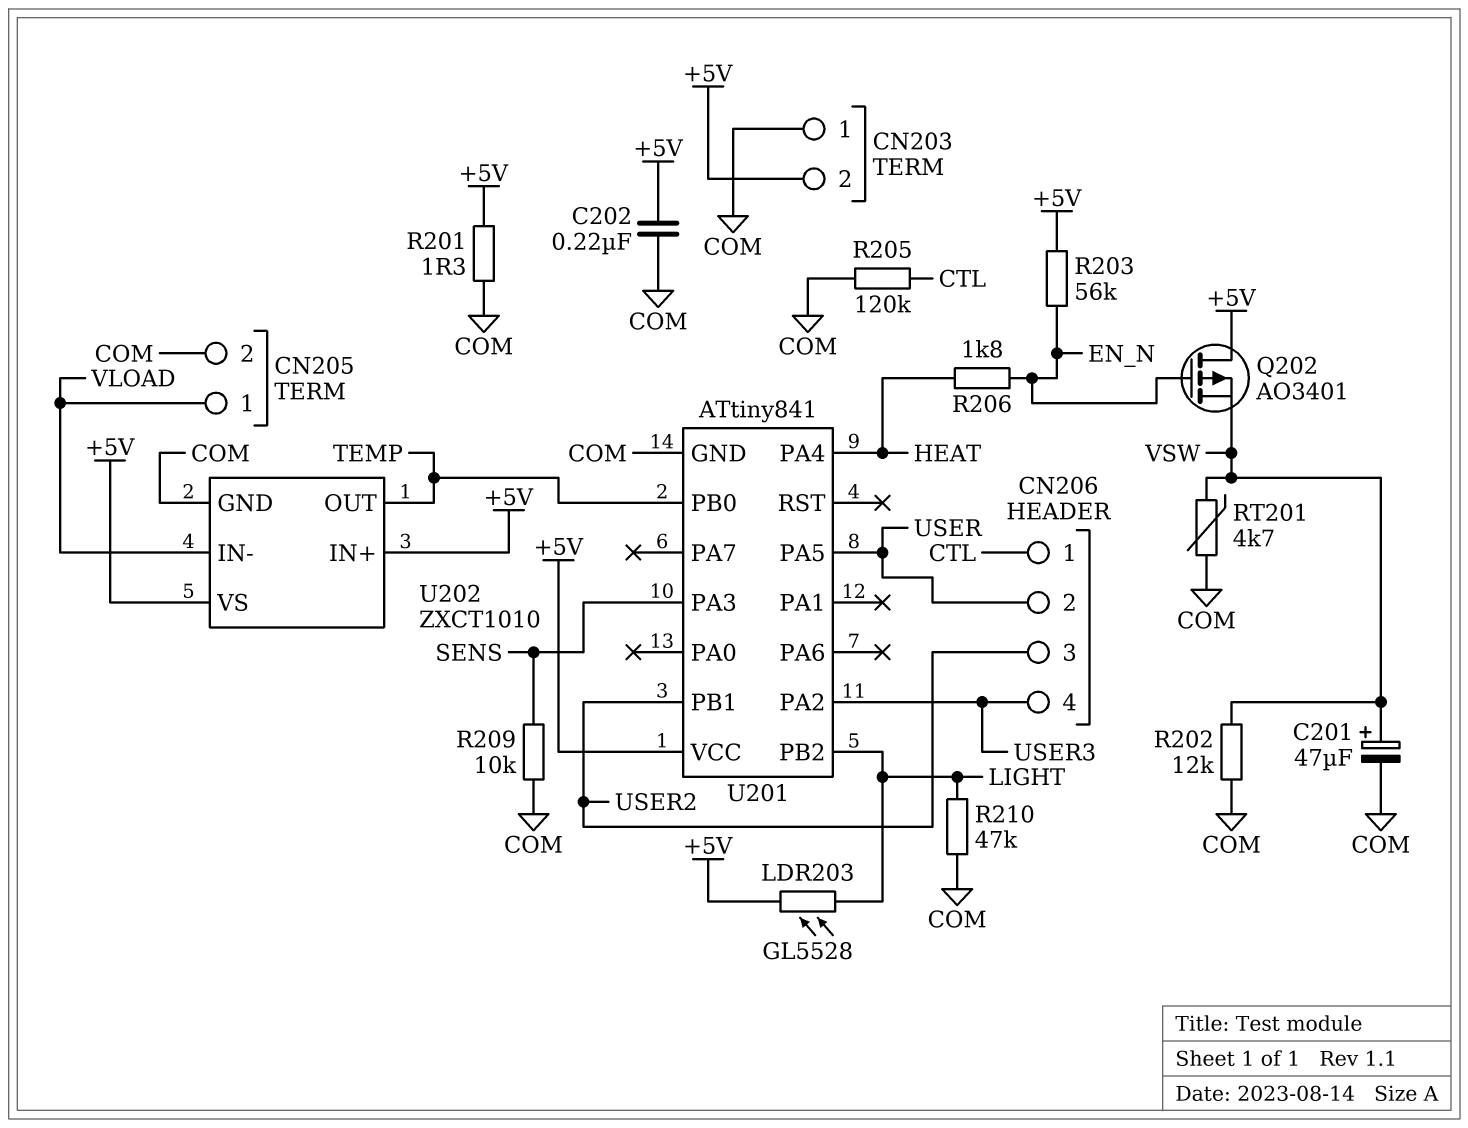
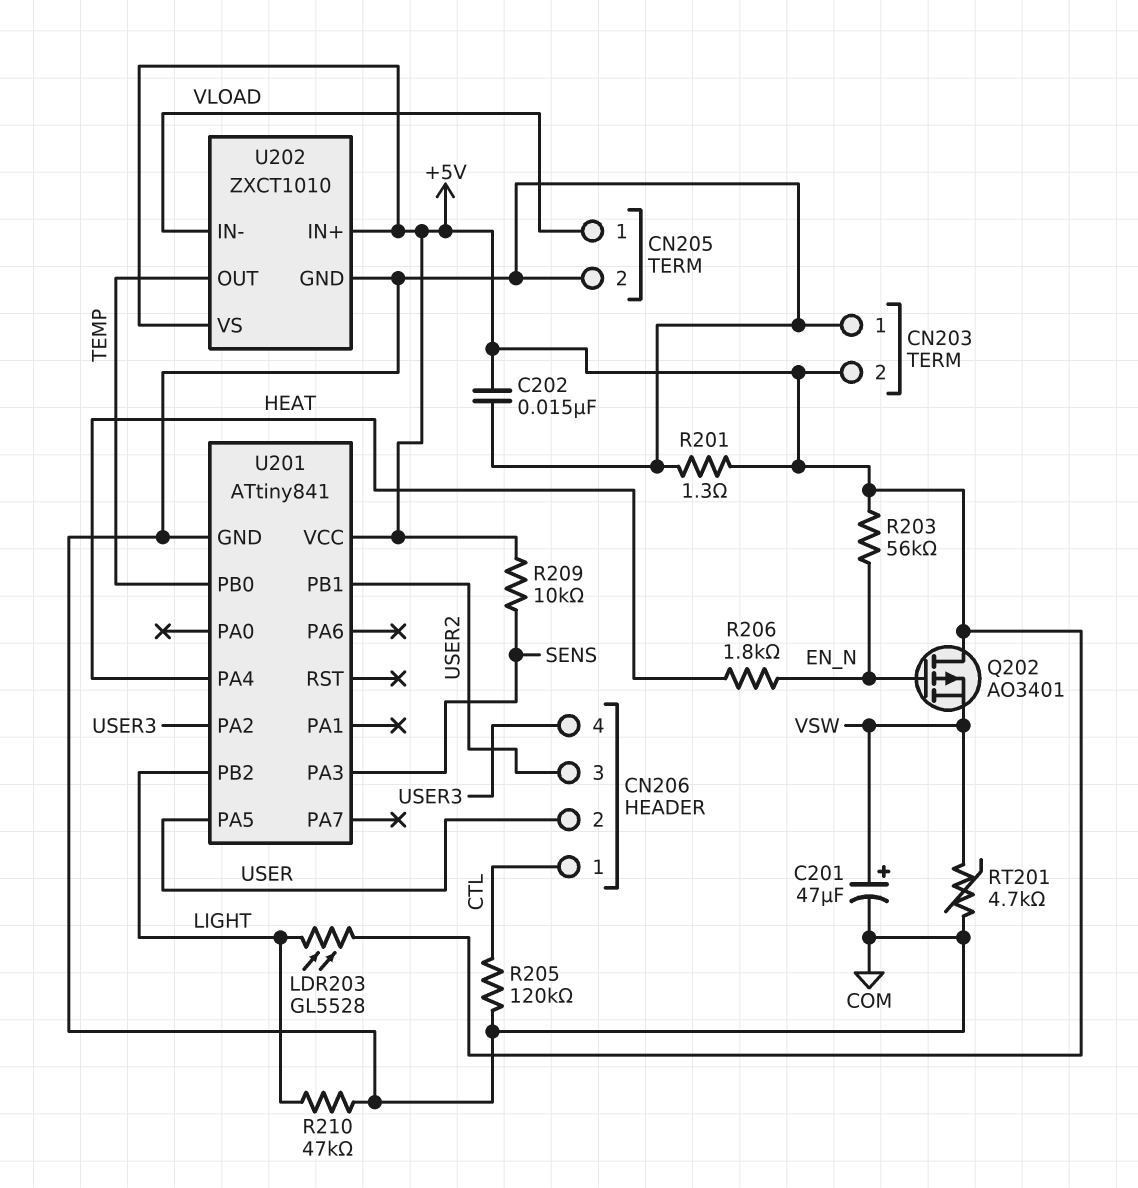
C202: 220nF (+5V, COM) -> 15nF (+5V, COM)
R202: 12k (COM, VSW) -> none
R209: 10k (COM, SENS) -> 10k (+5V, SENS)

